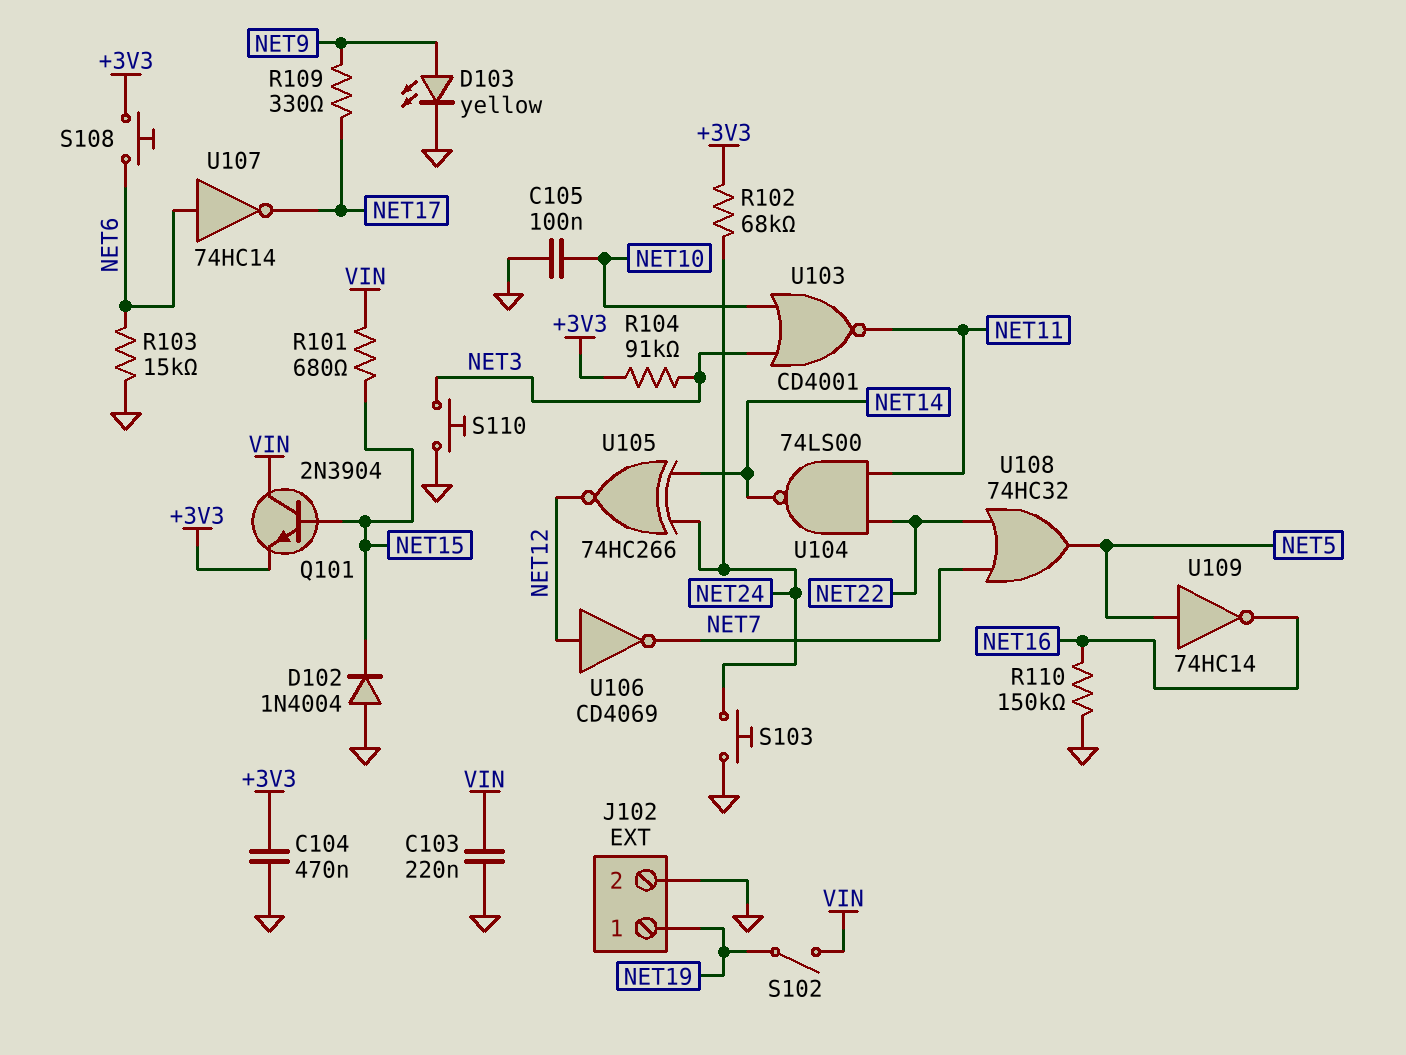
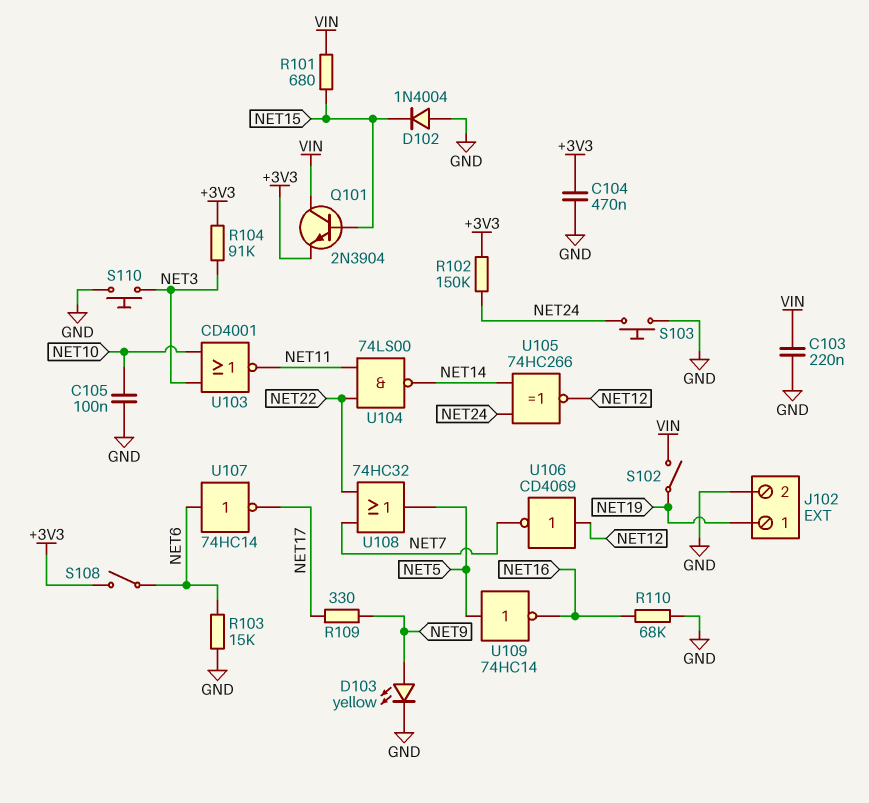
R102: 68k (+3V3, NET24) -> 150k (+3V3, NET24)
R110: 150k (GND, NET16) -> 68k (GND, NET16)
S108: button (+3V3, NET6) -> switch (+3V3, NET6)

